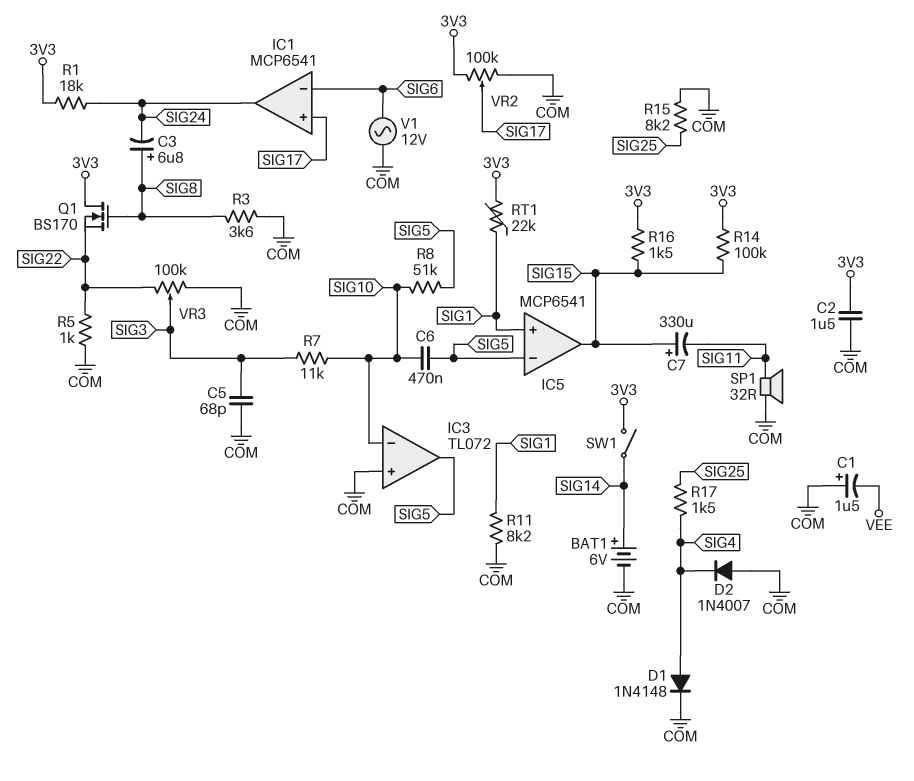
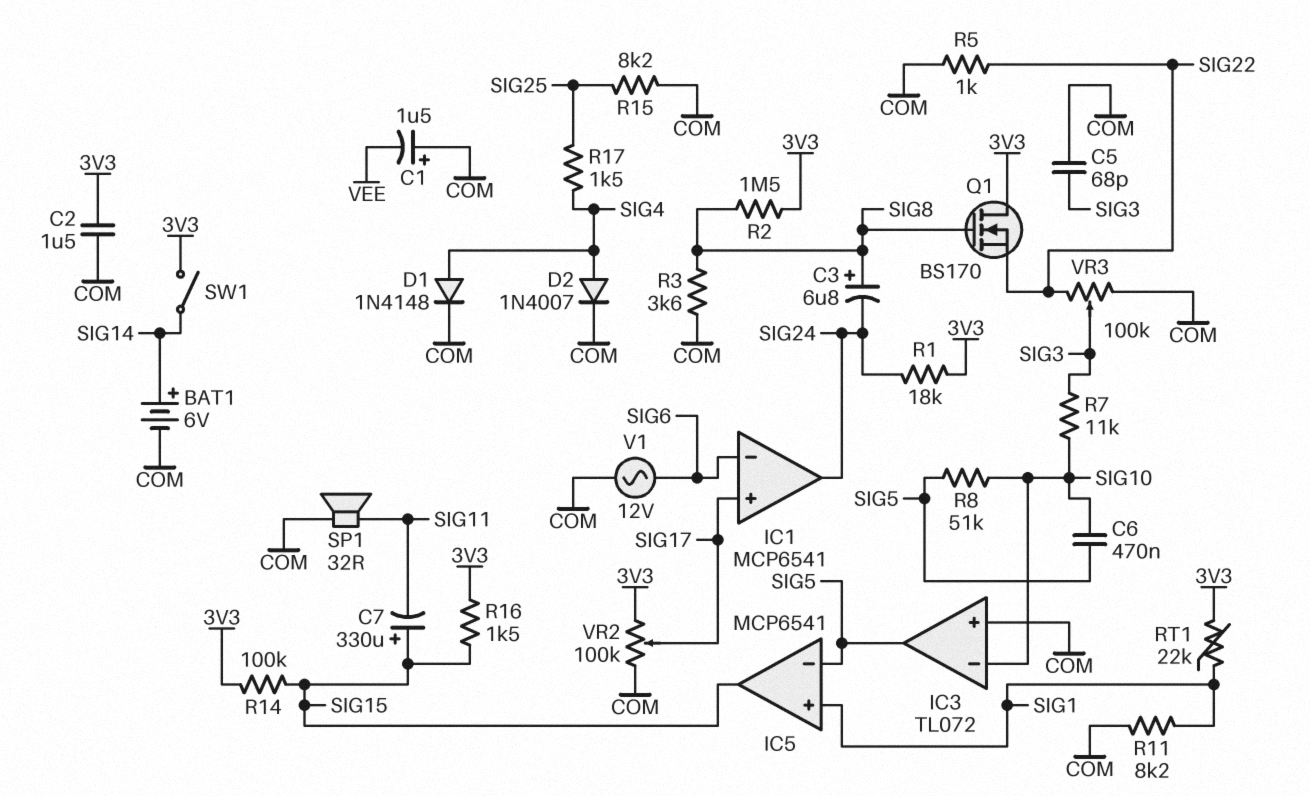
D2: diode 1N4007 (A COM, K SIG4) -> diode 1N4007 (A SIG4, K COM)
R2: none -> 1.5M (3V3, SIG8)

